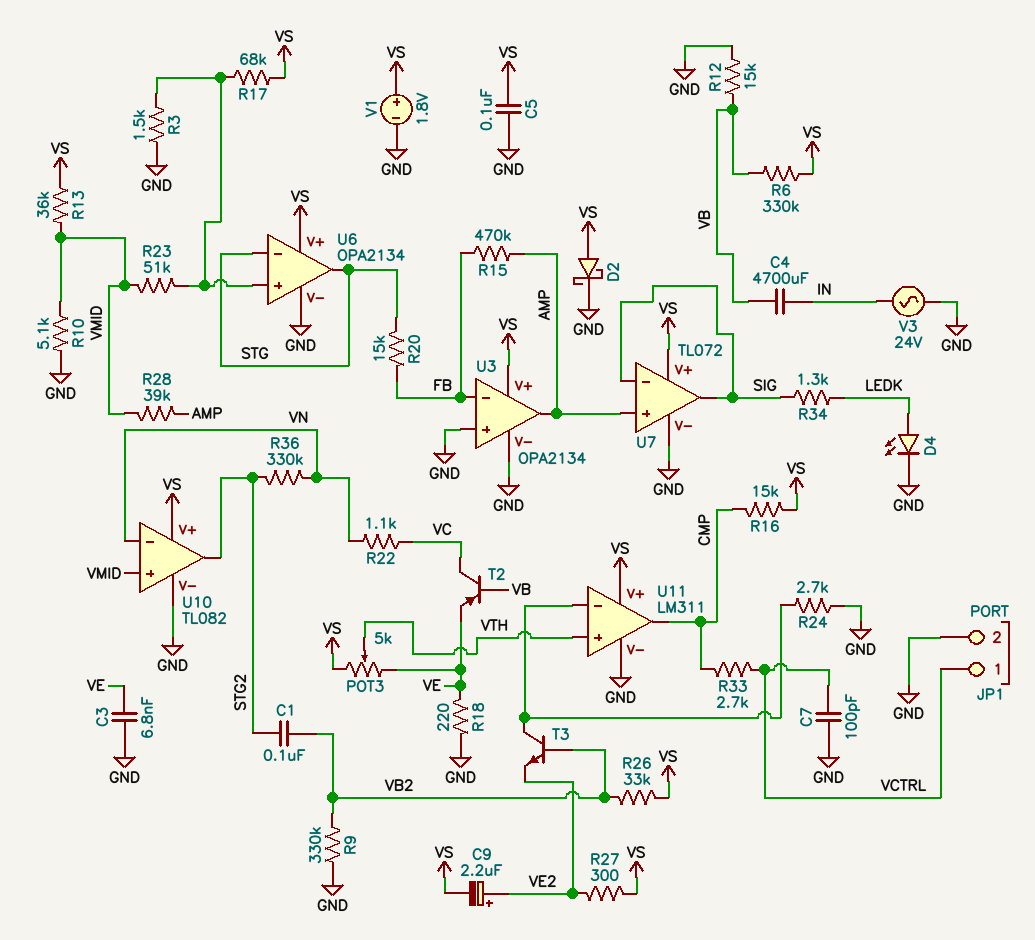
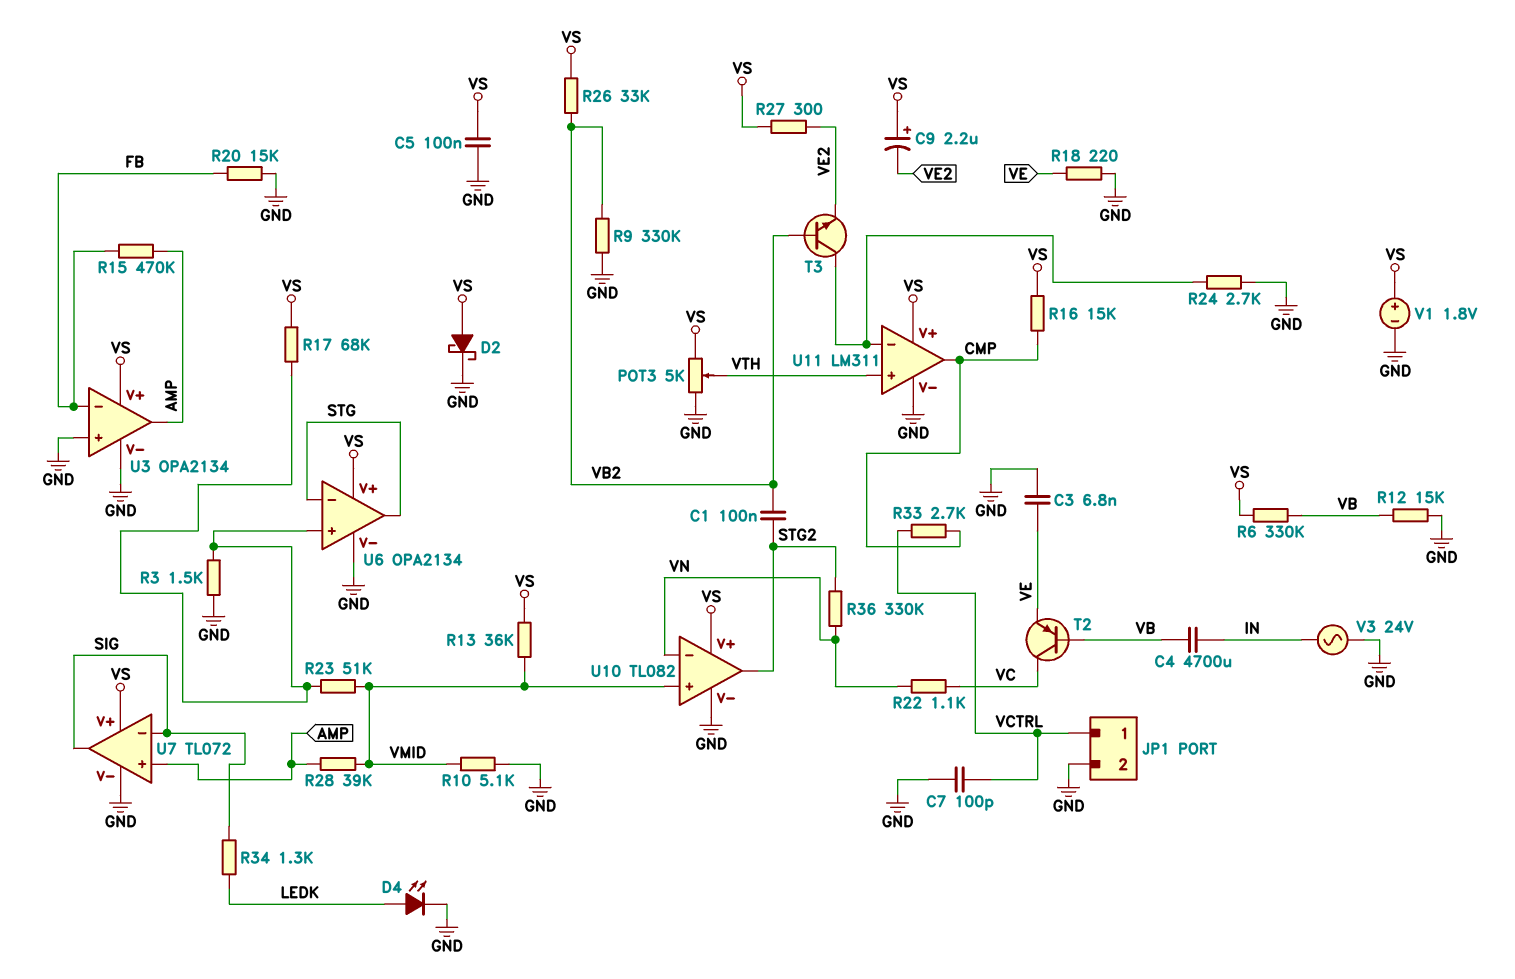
C9: 2.2uF (plus VE2, minus VS) -> 2.2uF (plus VS, minus VE2)
POT3: 5k (VE, VS, wiper VTH) -> 5k (GND, VS, wiper VTH)
R20: 15k (FB, STG) -> 15k (FB, GND)

